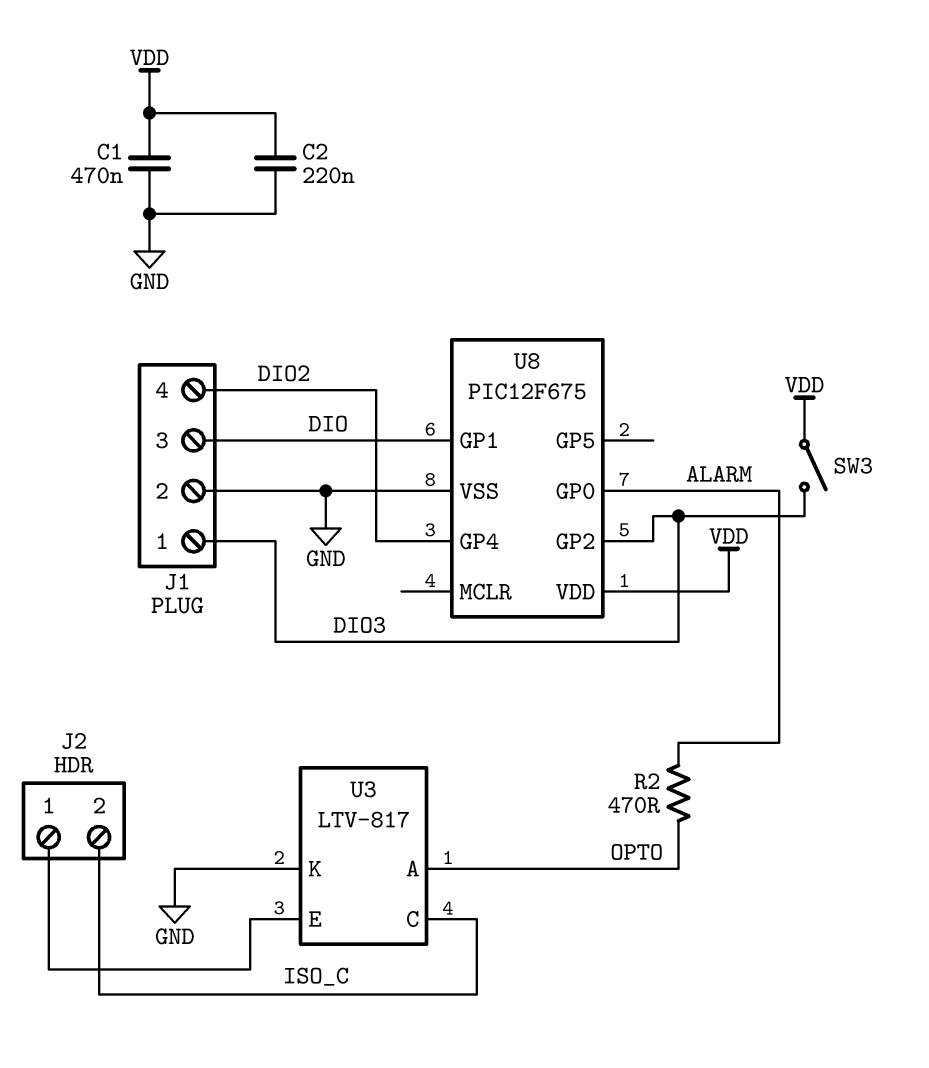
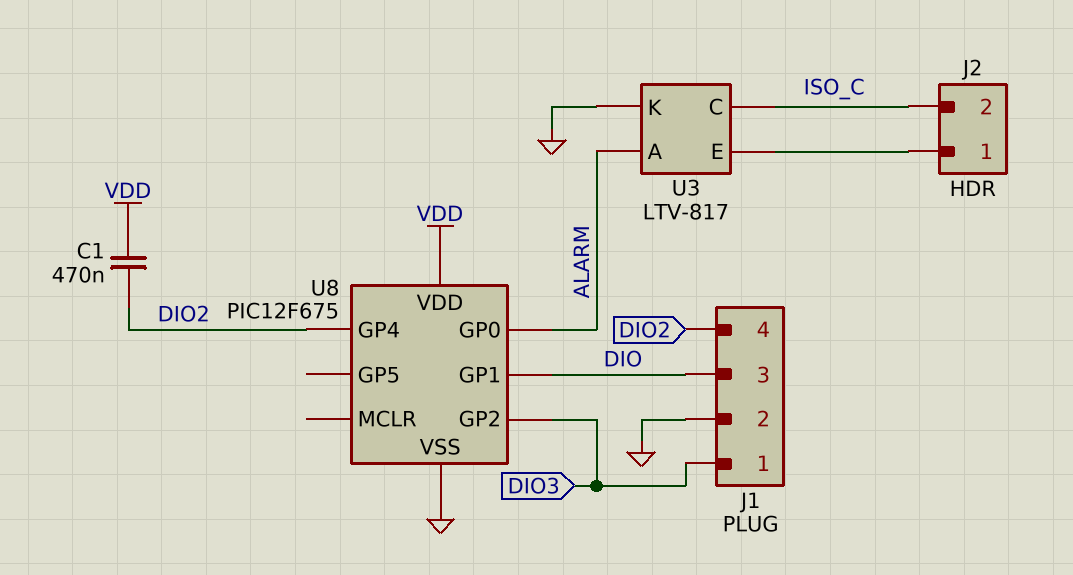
C1: 470nF (GND, VDD) -> 470nF (DIO2, VDD)
C2: 220nF (GND, VDD) -> none
R2: 470 (ALARM, OPTO) -> none
SW3: switch (DIO3, VDD) -> none
U3 pin A: OPTO -> ALARM

